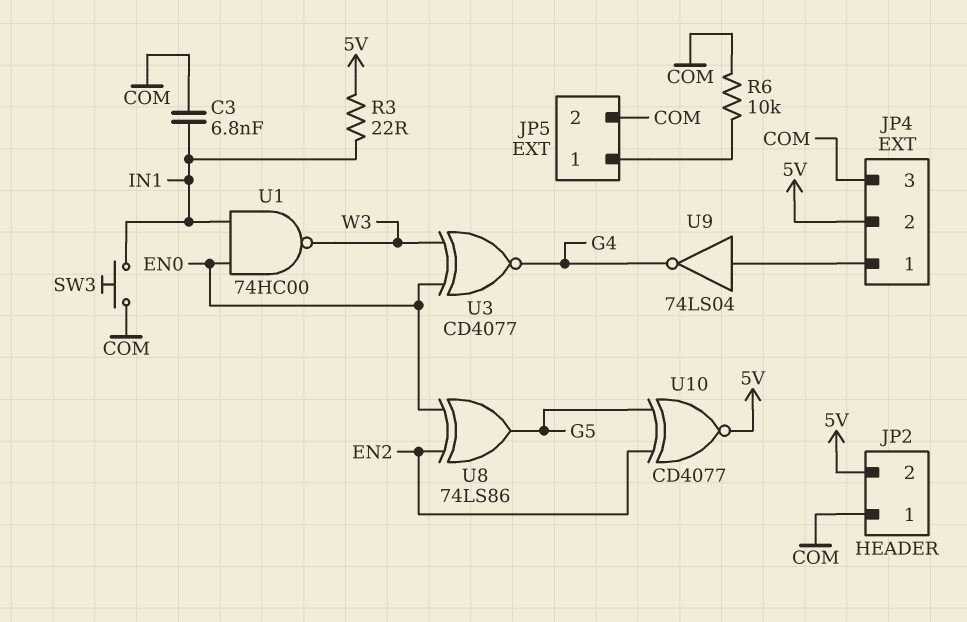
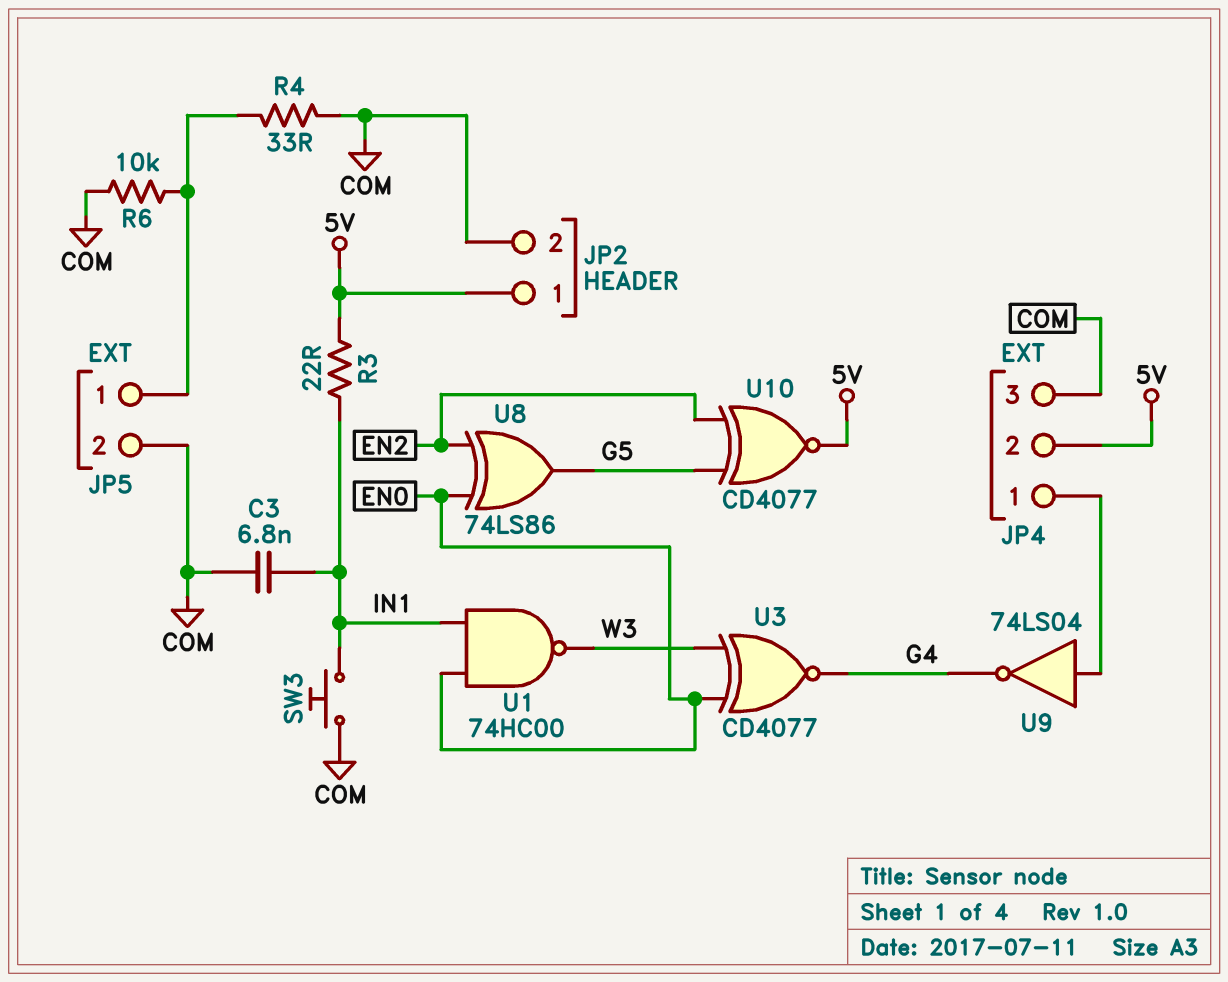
JP2 pin 1: COM -> 5V
JP2 pin 2: 5V -> COM
R4: none -> 33 (COM, JP5/1)

